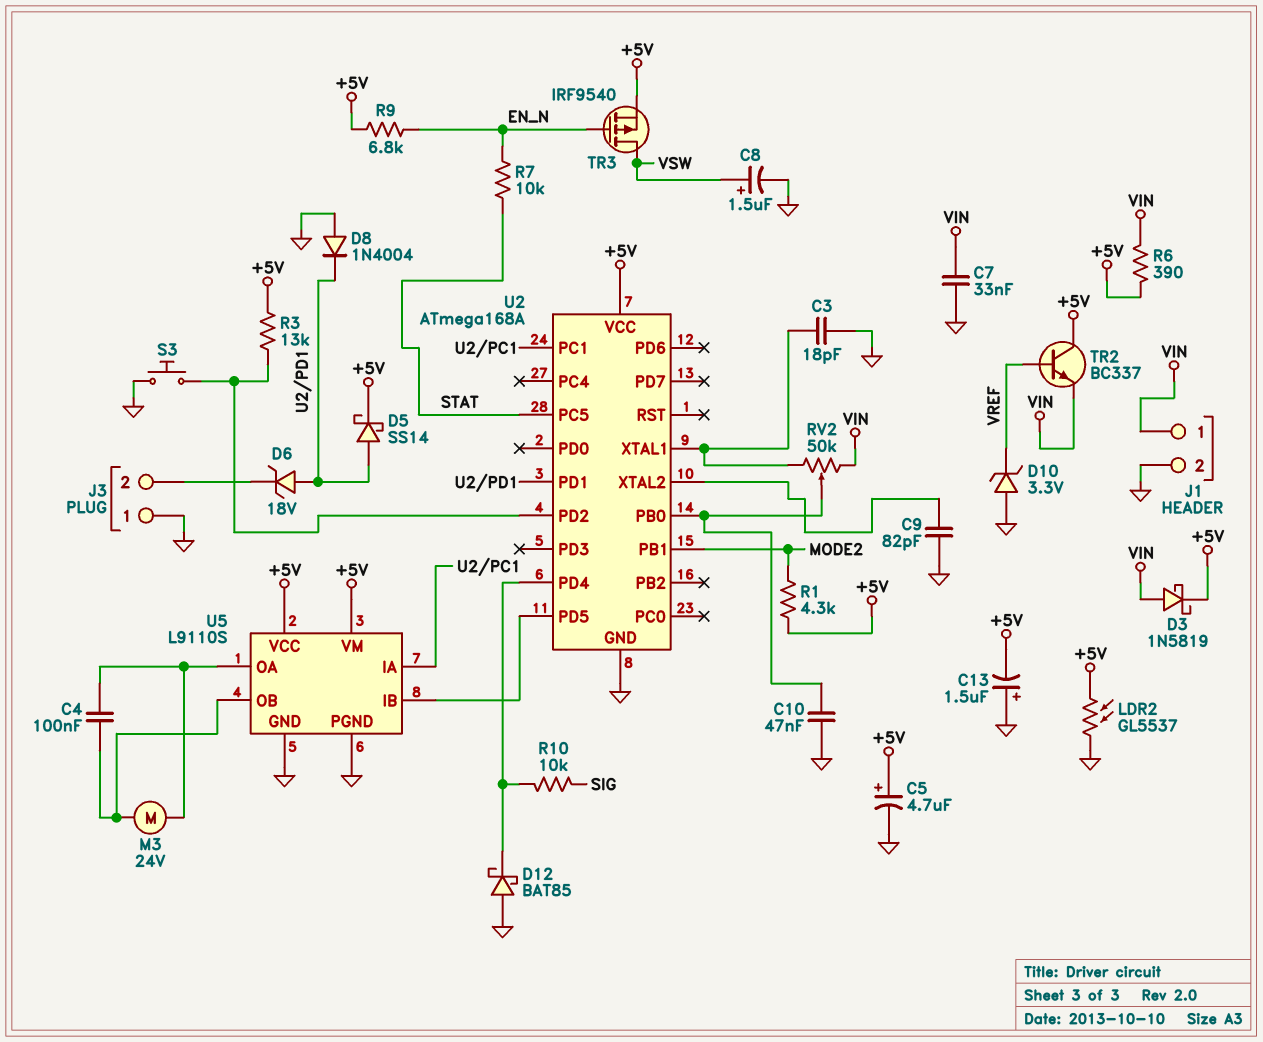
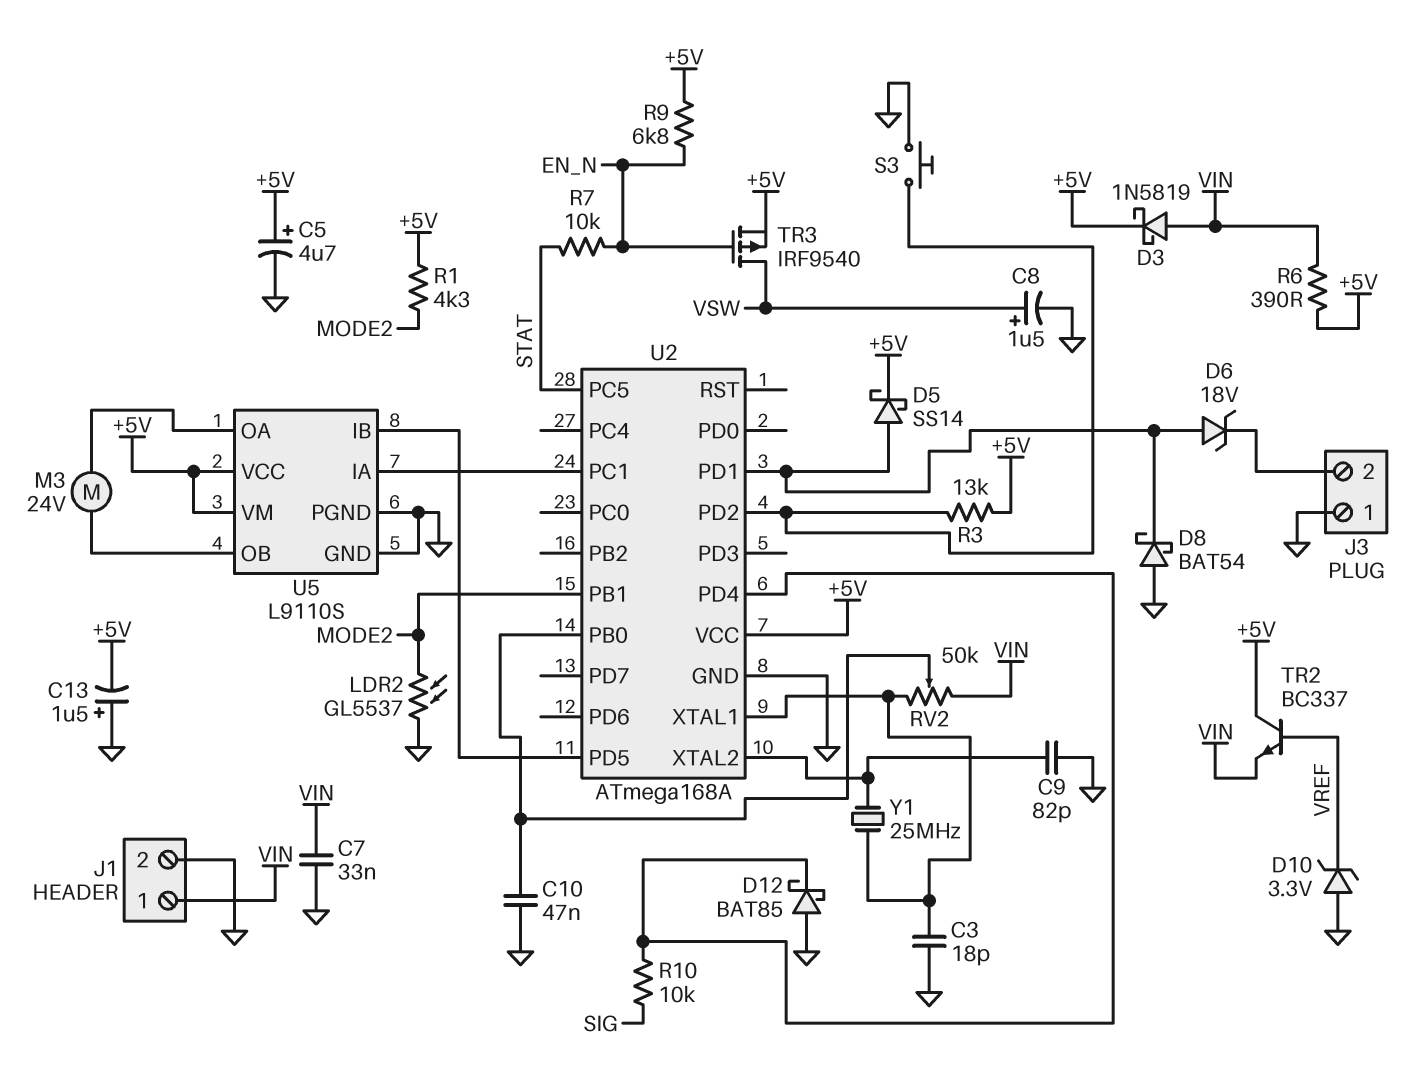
C4: 100nF (U5/OA, U5/OB) -> none
D8: diode 1N4004 (A GND, K U2/PD1) -> schottky BAT54 (A GND, K U2/PD1)
LDR2: GL5537 (+5V, GND) -> GL5537 (GND, MODE2)
Y1: none -> 25MHz (U2/XTAL1, U2/XTAL2)

